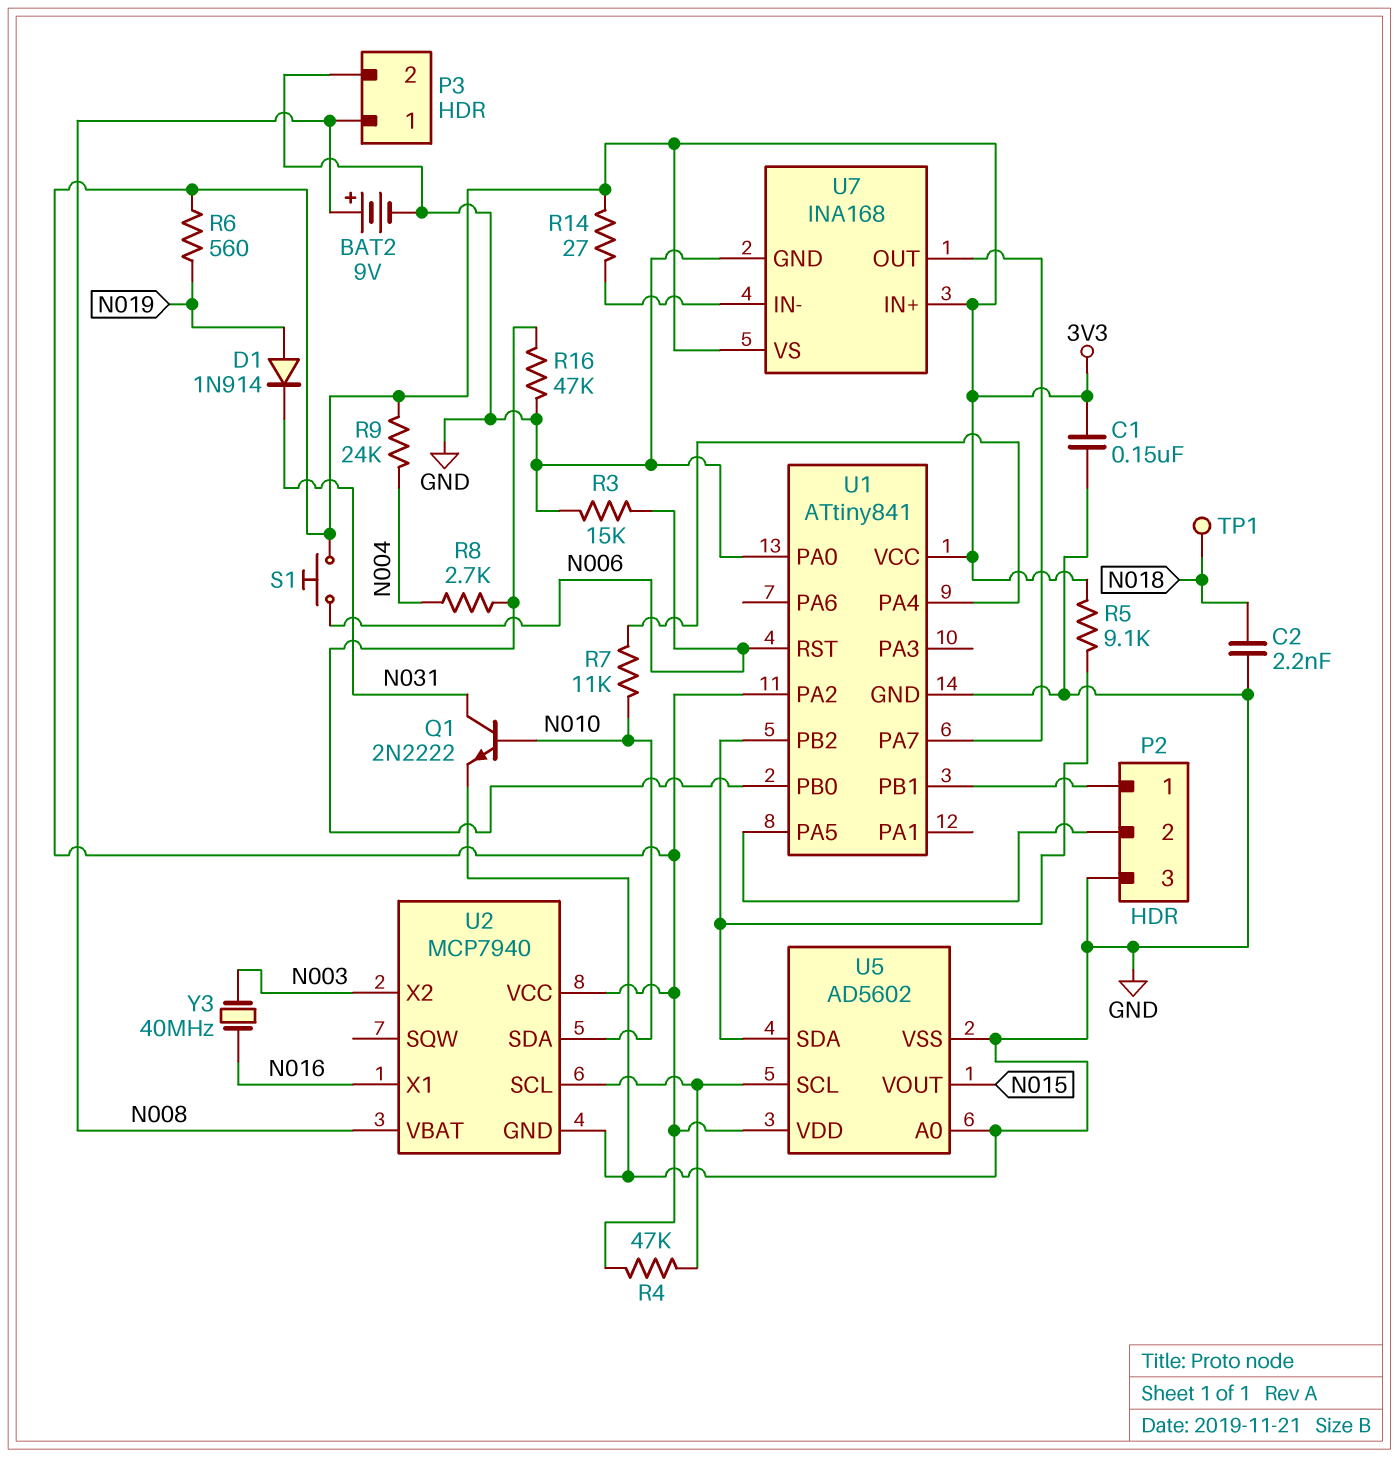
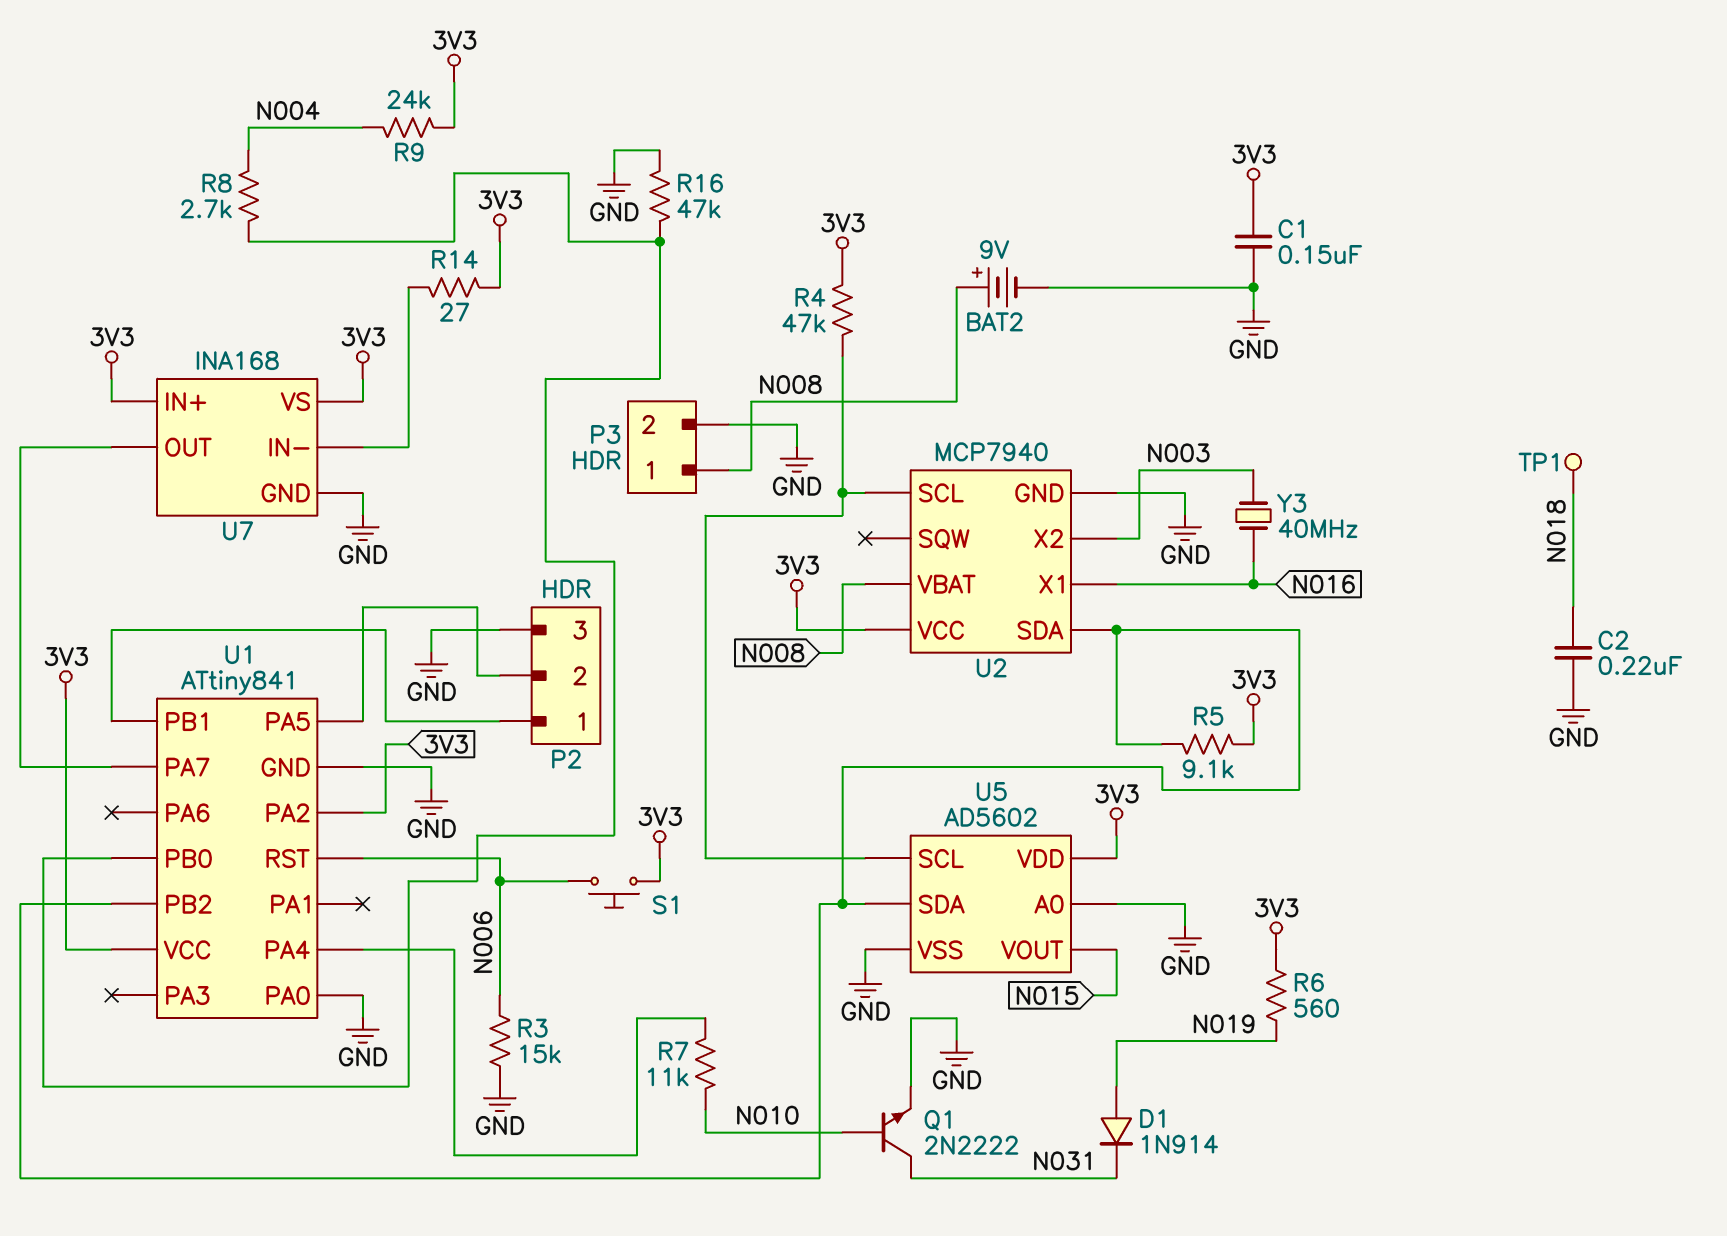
C2: 2.2nF (GND, N018) -> 220nF (GND, N018)
U2 pin SDA: N010 -> U1/PB2

